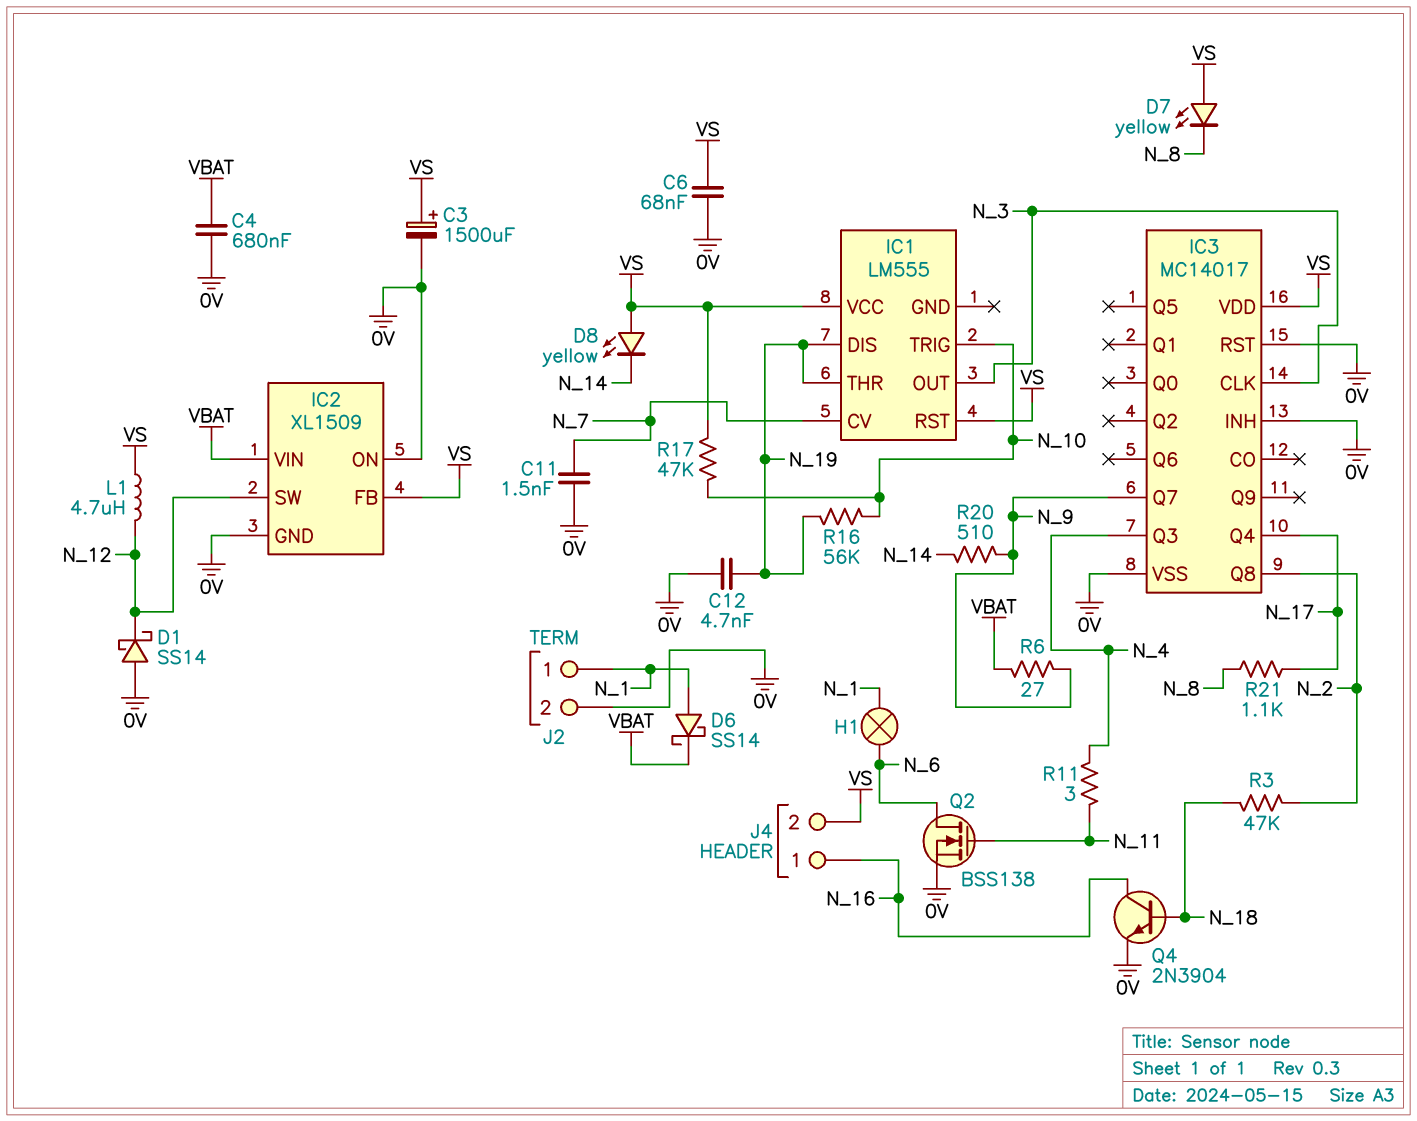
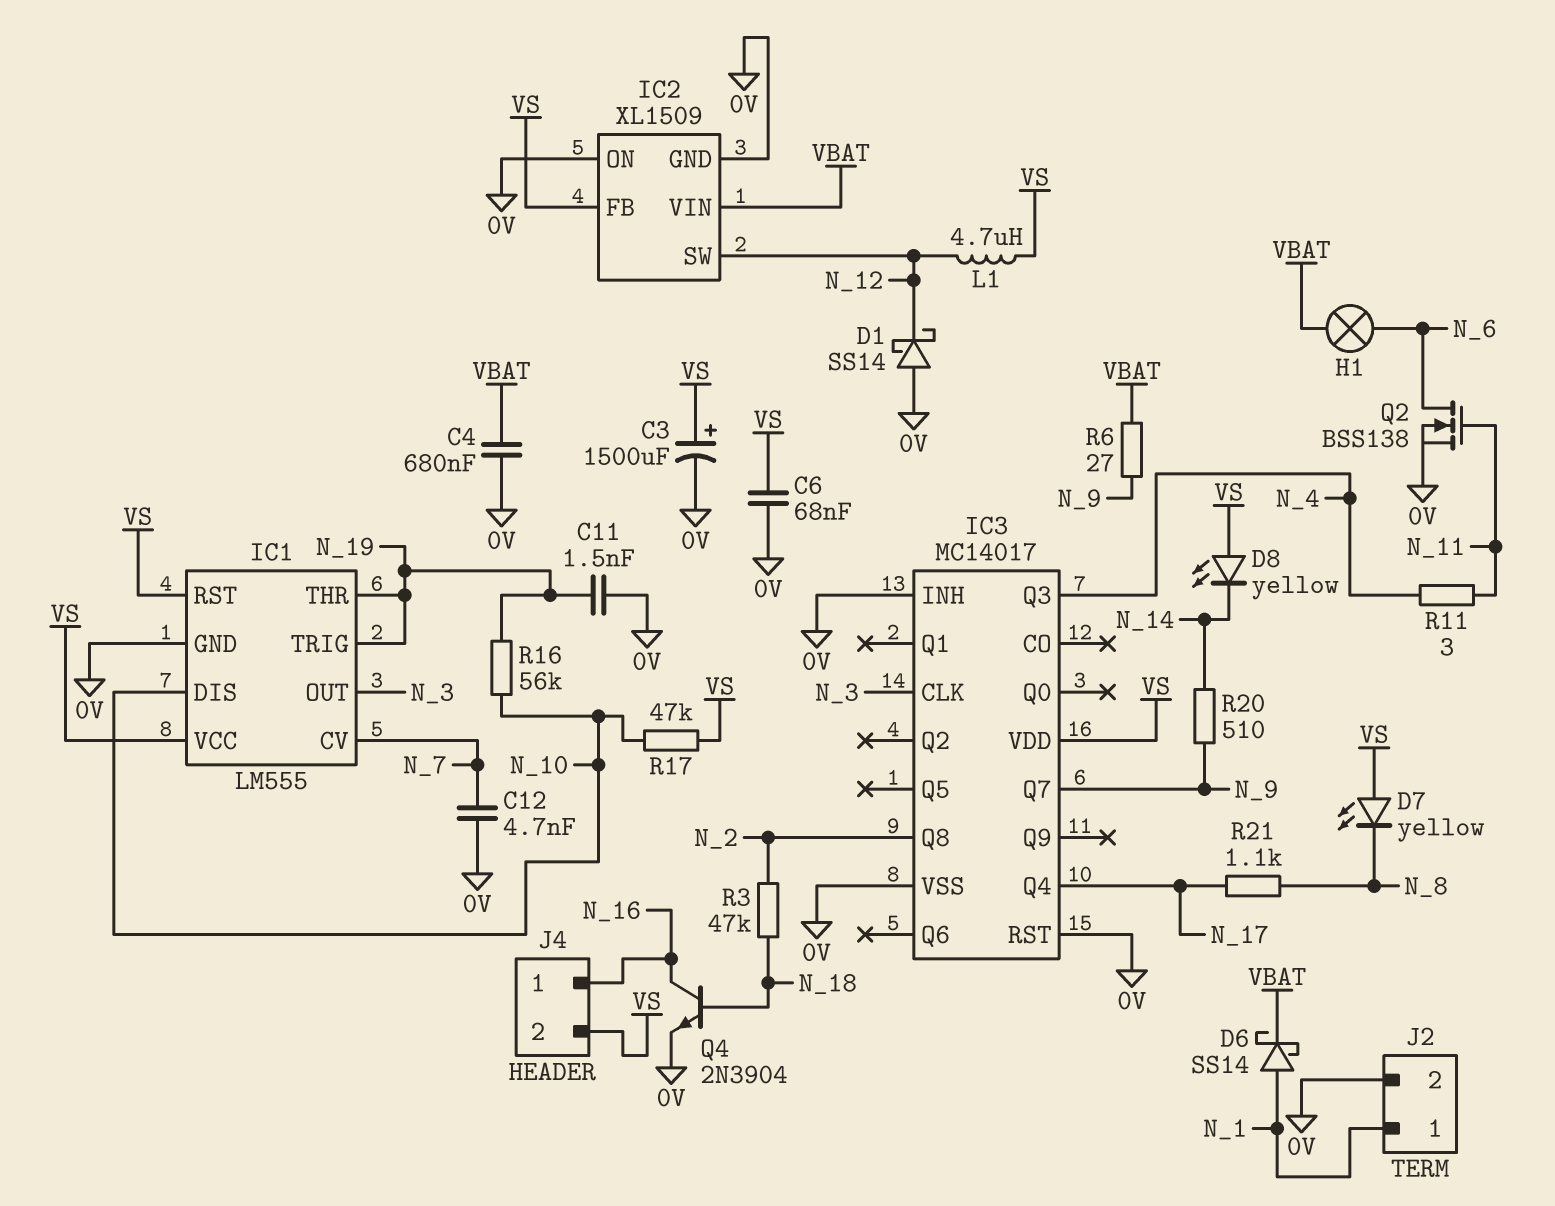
C11: 1.5nF (0V, N_7) -> 1.5nF (0V, N_19)
C12: 4.7nF (0V, N_19) -> 4.7nF (0V, N_7)
H1: lamp (N_1, N_6) -> lamp (N_6, VBAT)
IC1 pin DIS: N_19 -> N_10
IC1 pin GND: none -> 0V
IC1 pin TRIG: N_10 -> N_19

